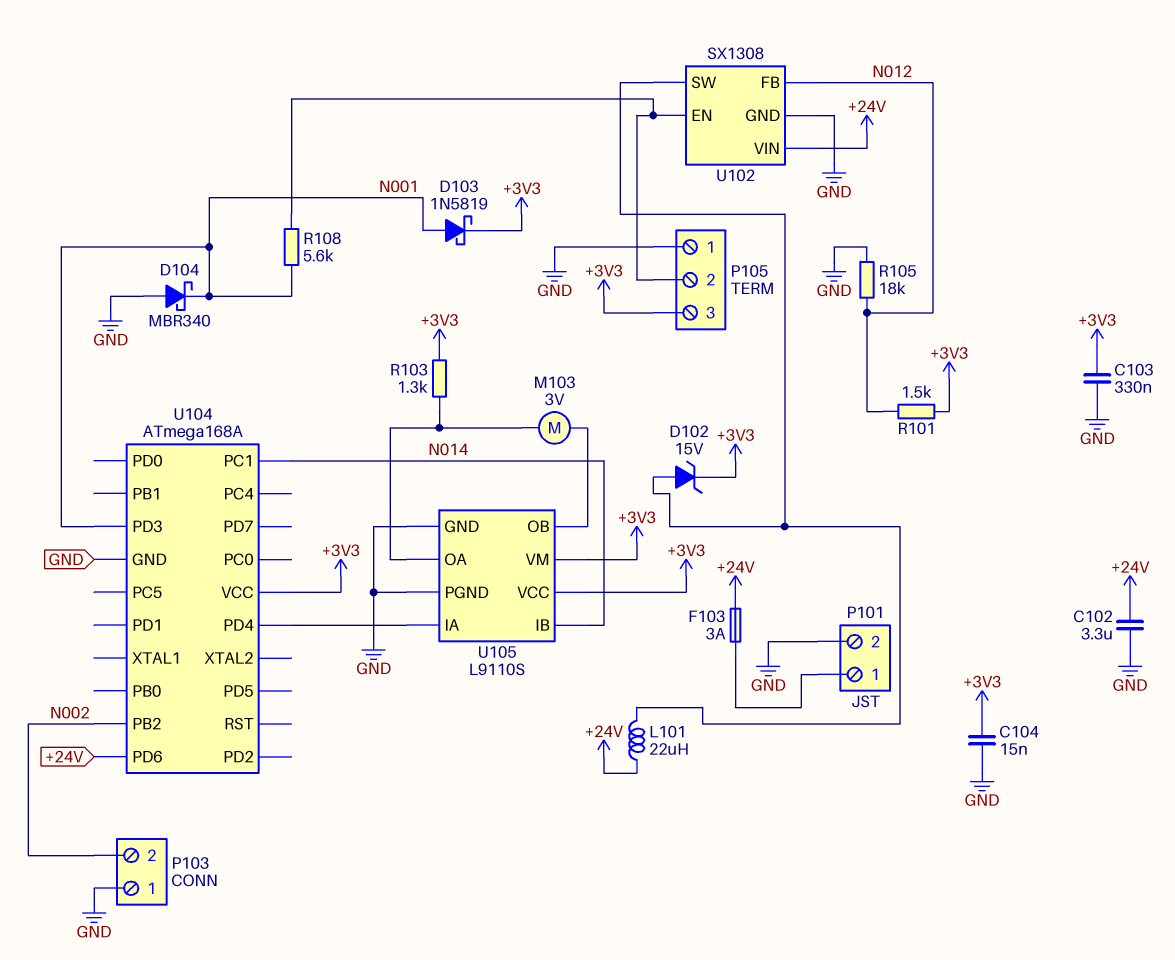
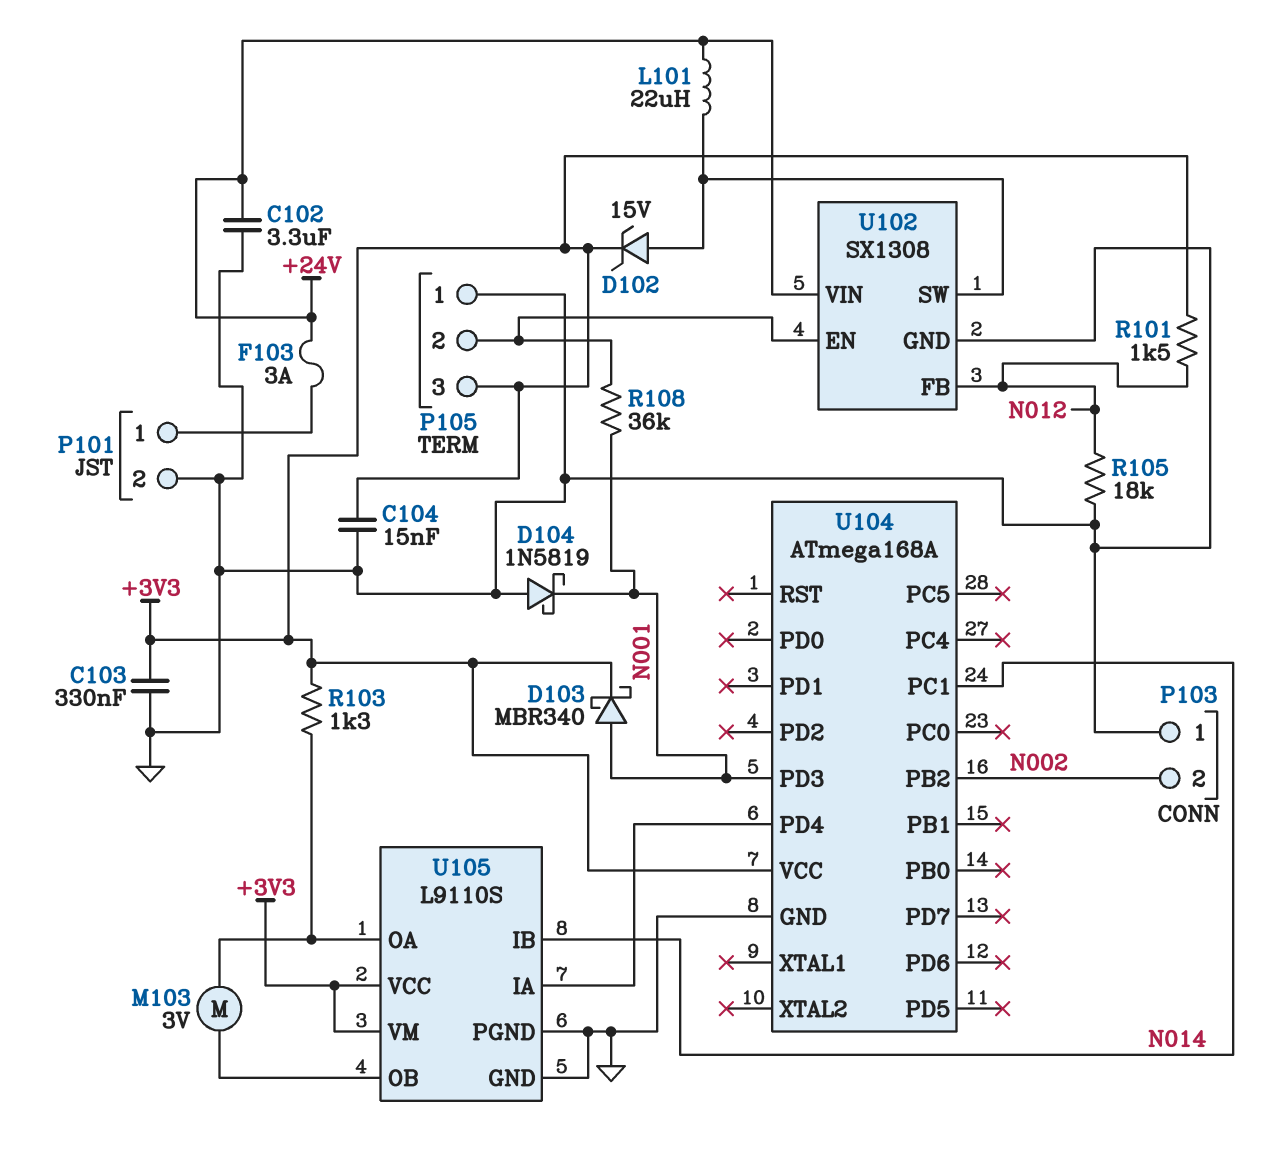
D103: schottky 1N5819 (A N001, K +3V3) -> schottky MBR340 (A N001, K +3V3)
D104: schottky MBR340 (A GND, K N001) -> schottky 1N5819 (A GND, K N001)
R108: 5.6k (N001, P105/2) -> 36k (N001, P105/2)
U104 pin PD6: +24V -> none

